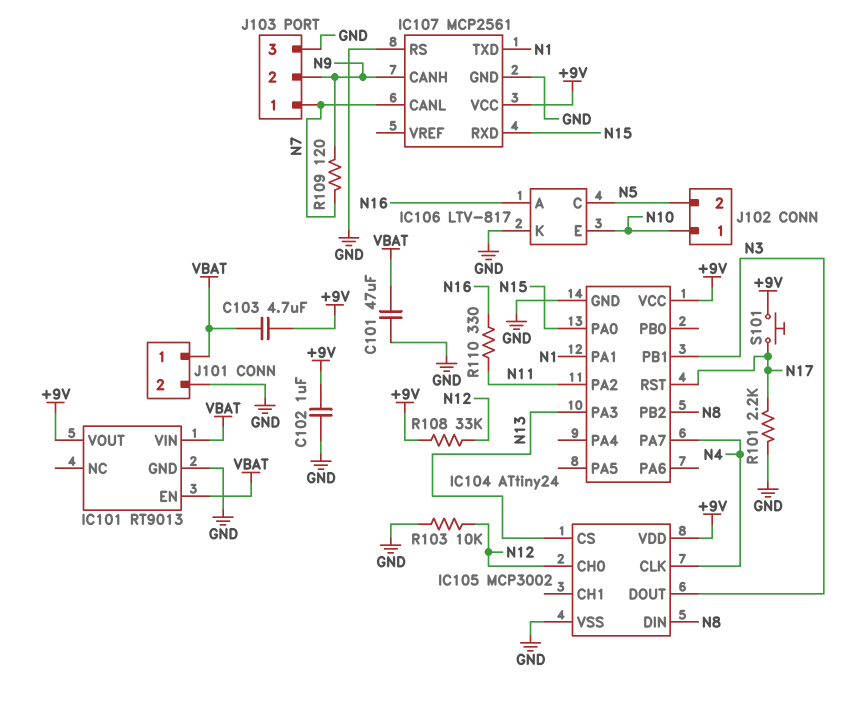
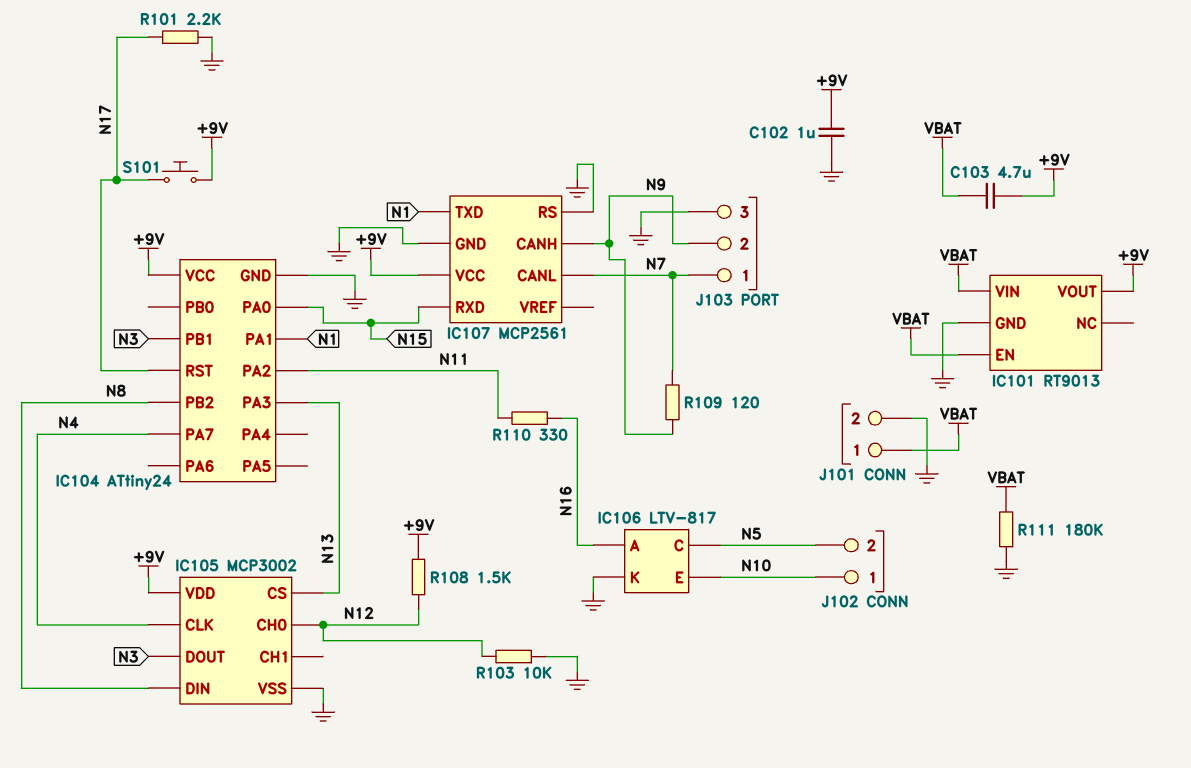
C101: 47uF (GND, VBAT) -> none
R108: 33k (+9V, N12) -> 1.5k (+9V, N12)
R111: none -> 180k (GND, VBAT)

